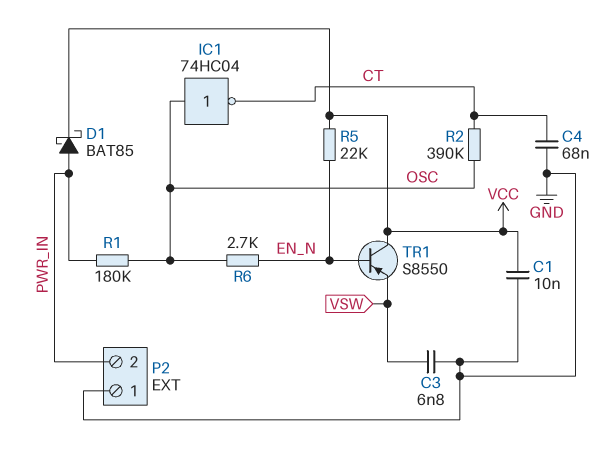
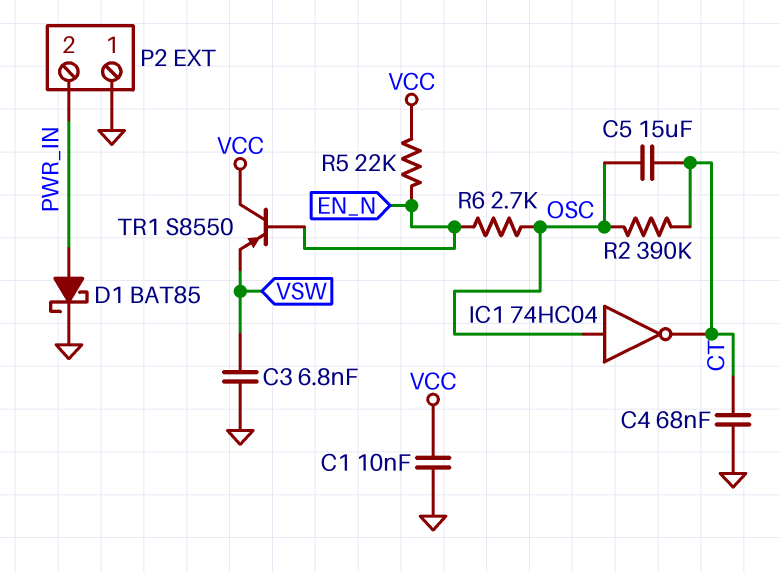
C5: none -> 15uF (CT, OSC)
D1: schottky BAT85 (A PWR_IN, K VCC) -> schottky BAT85 (A PWR_IN, K GND)
R1: 180k (OSC, PWR_IN) -> none

